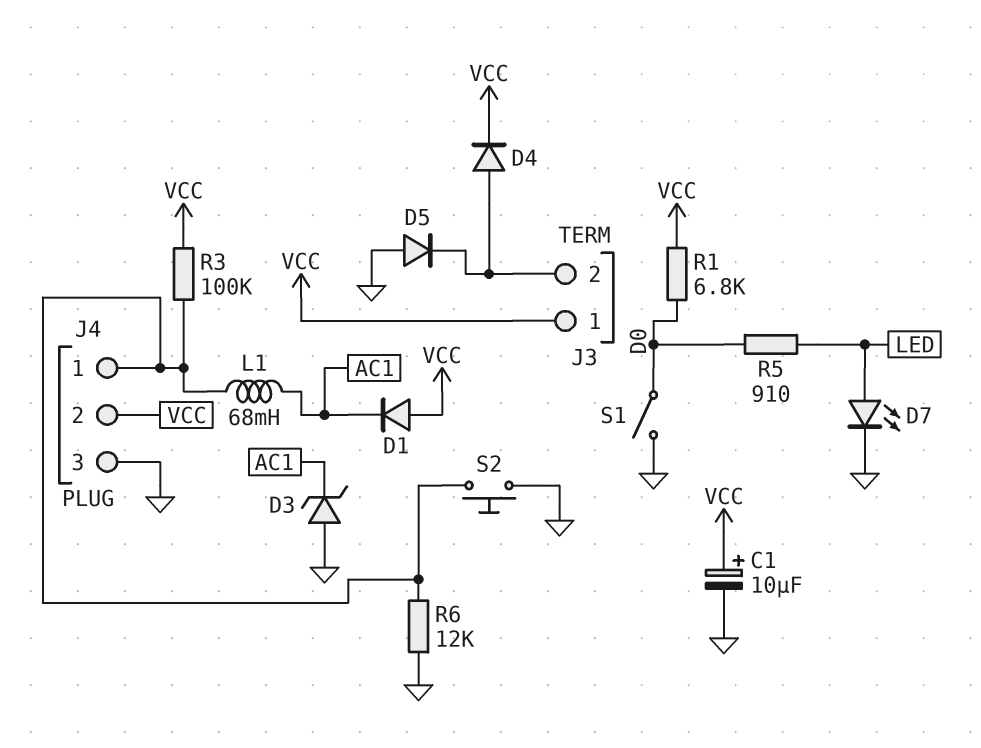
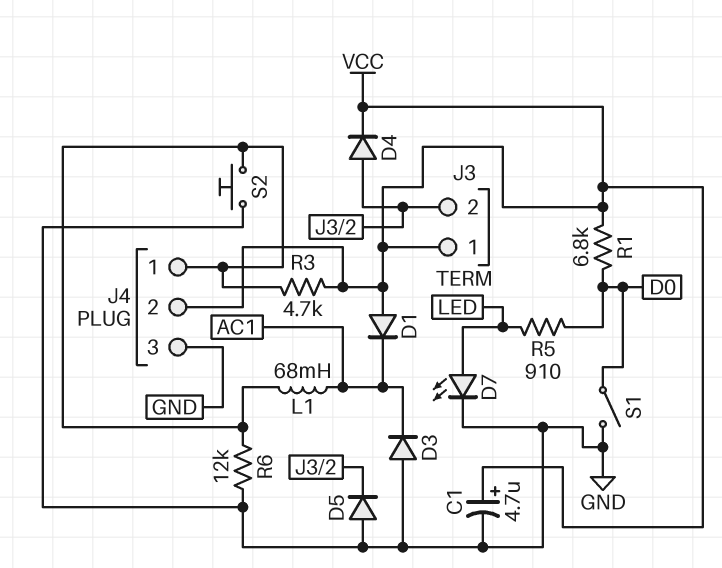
C1: 10uF (plus VCC, minus GND) -> 4.7uF (plus VCC, minus GND)
D3: zener (A GND, K AC1) -> diode (A GND, K AC1)
R3: 100k (J4/1, VCC) -> 4.7k (J4/1, VCC)

